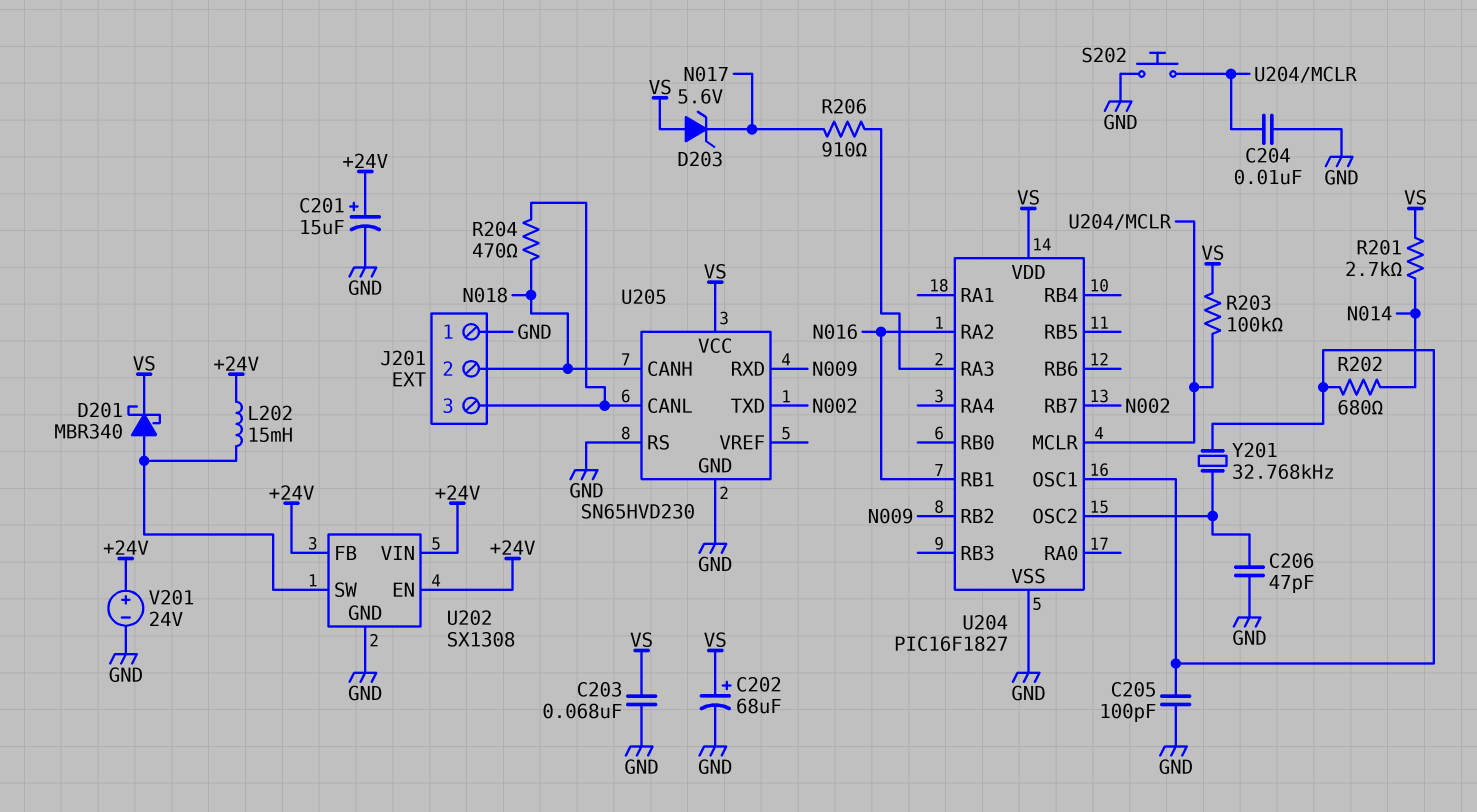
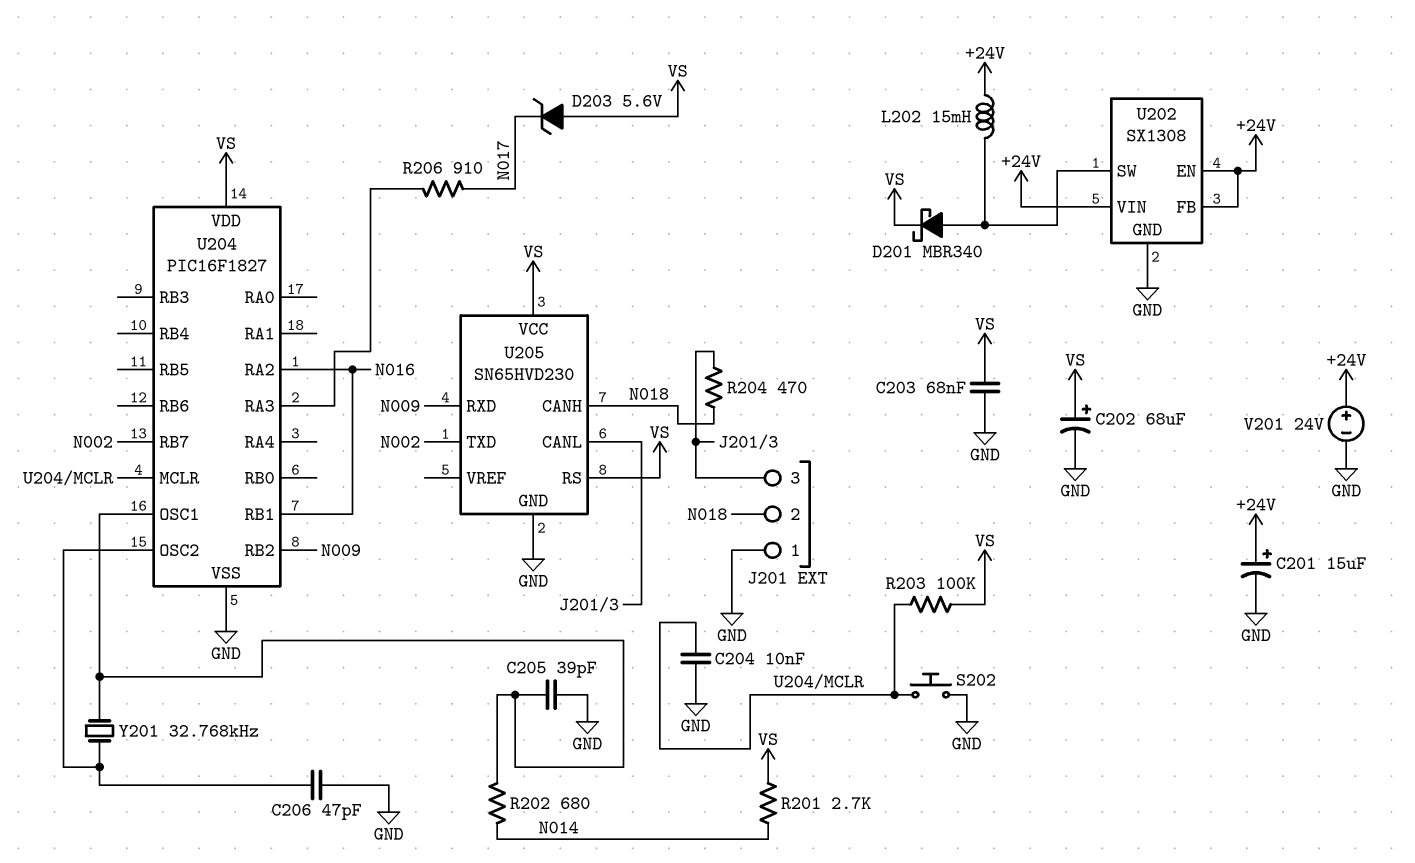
C205: 100pF (GND, U204/OSC1) -> 39pF (GND, U204/OSC1)
U205 pin RS: GND -> VS

